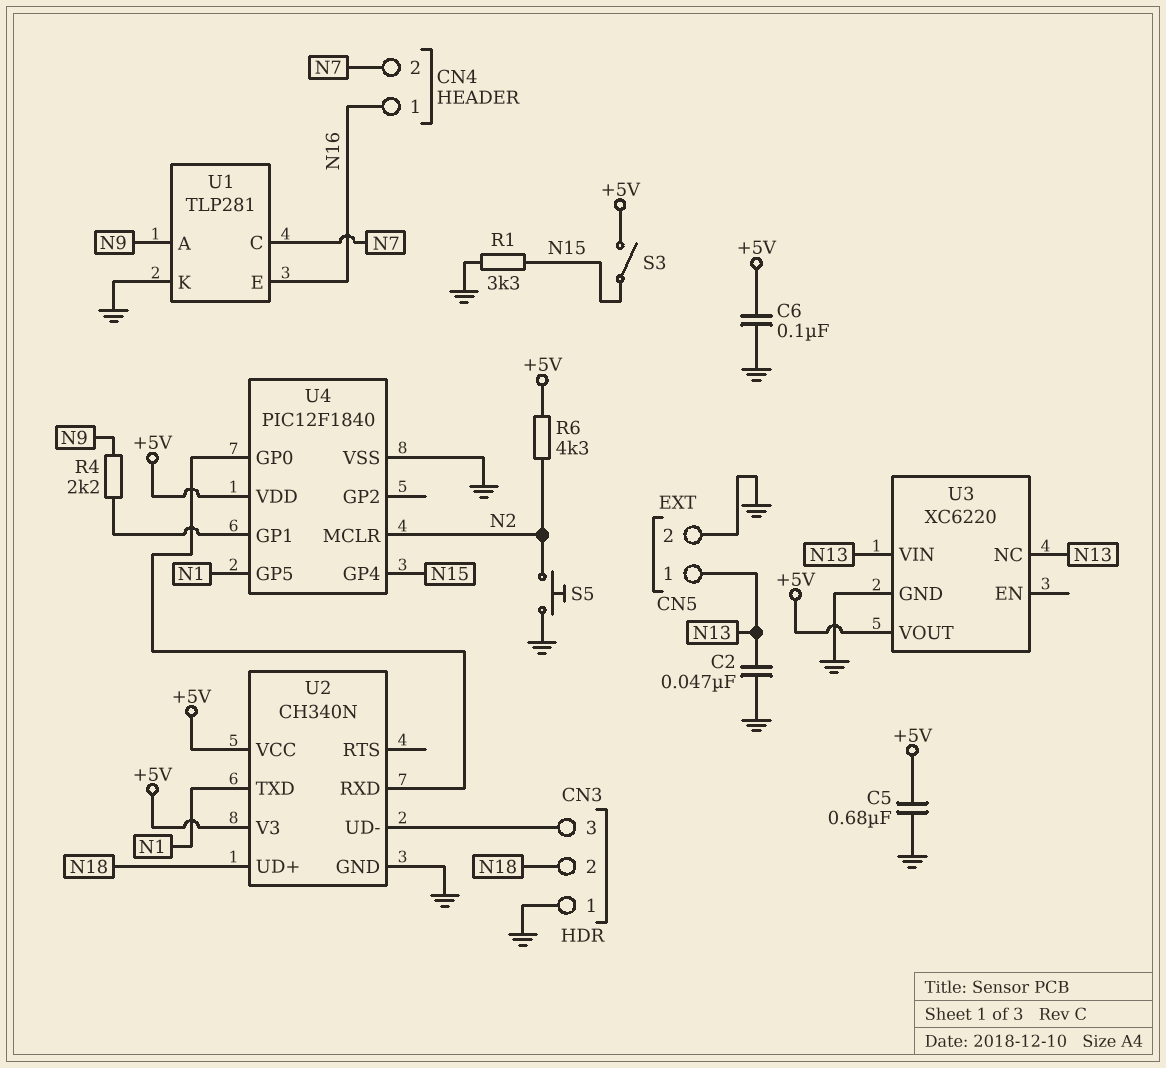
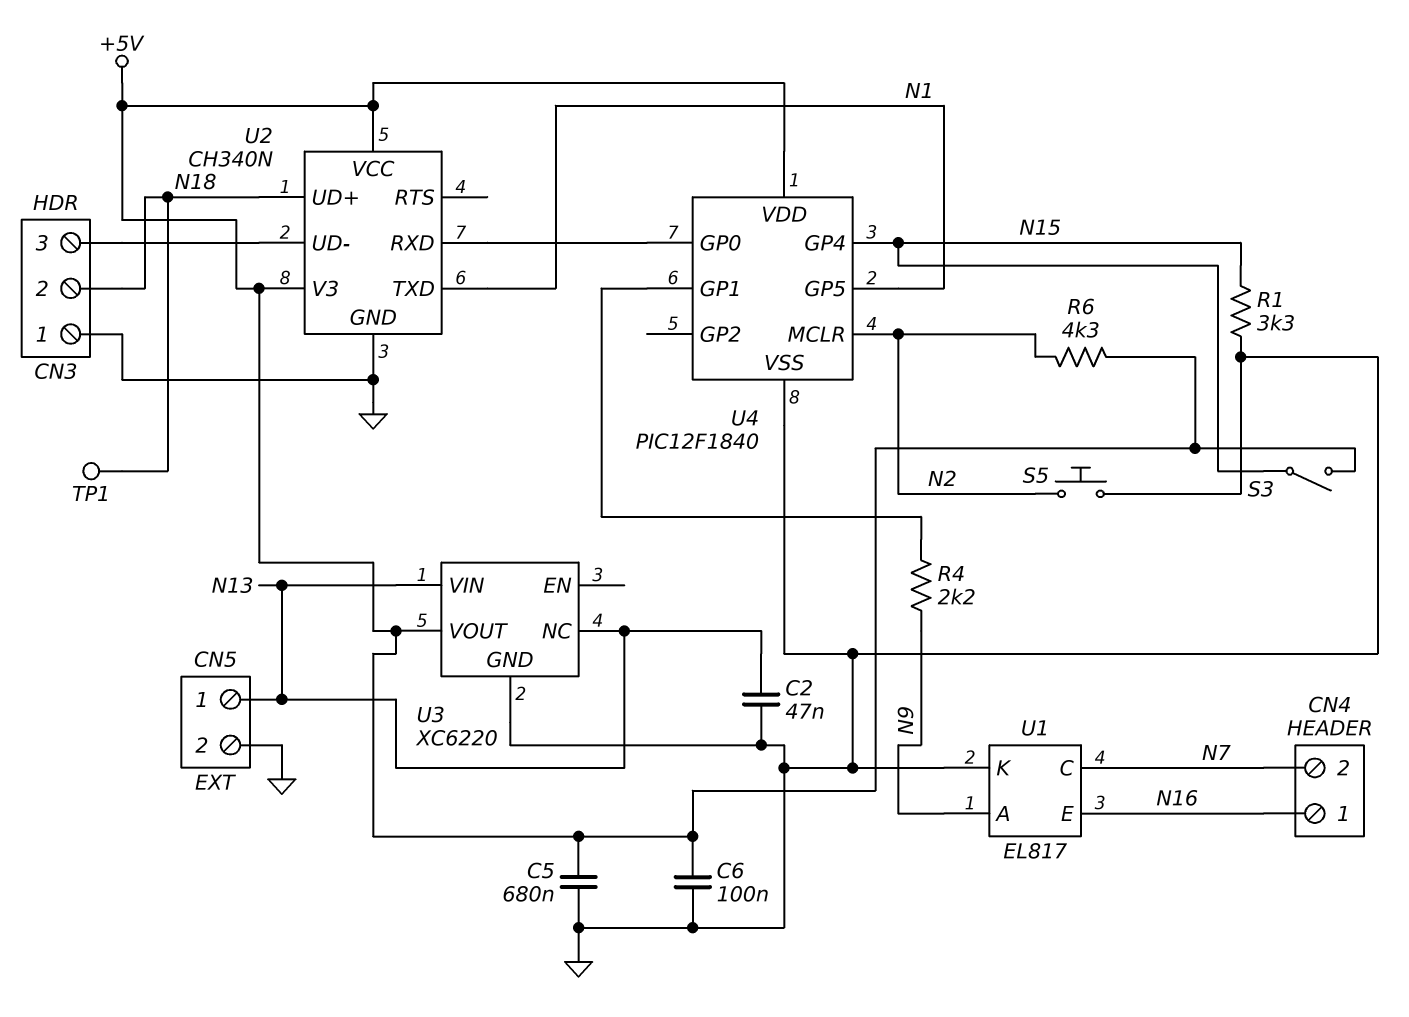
TP1: none -> test point (N18)
U1: TLP281 -> EL817

